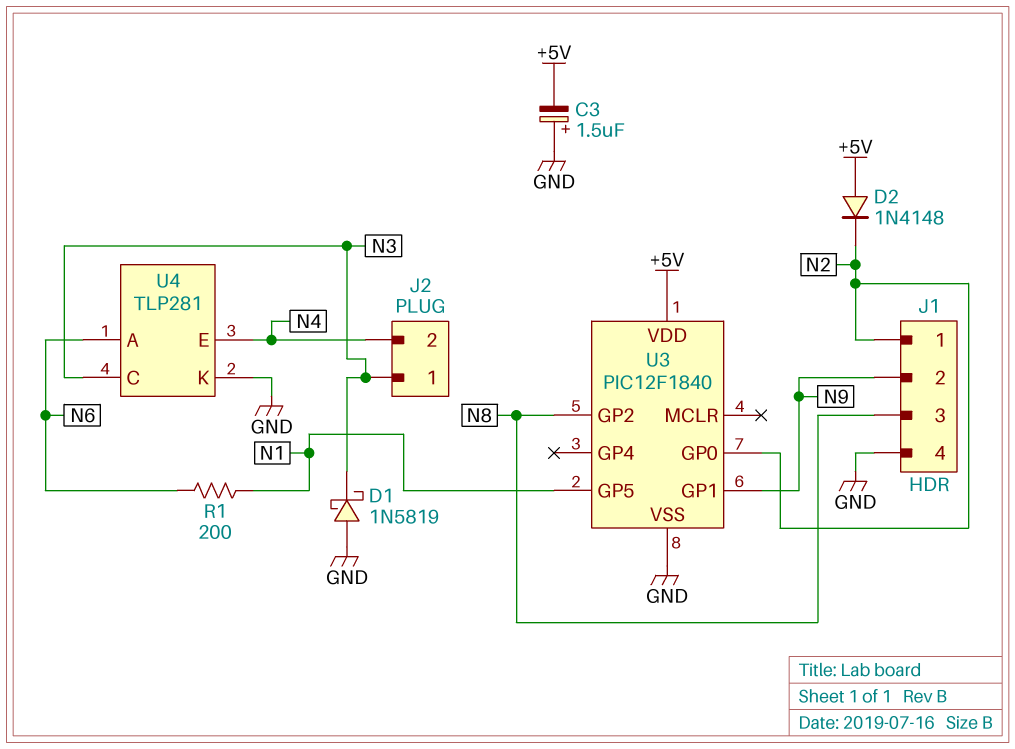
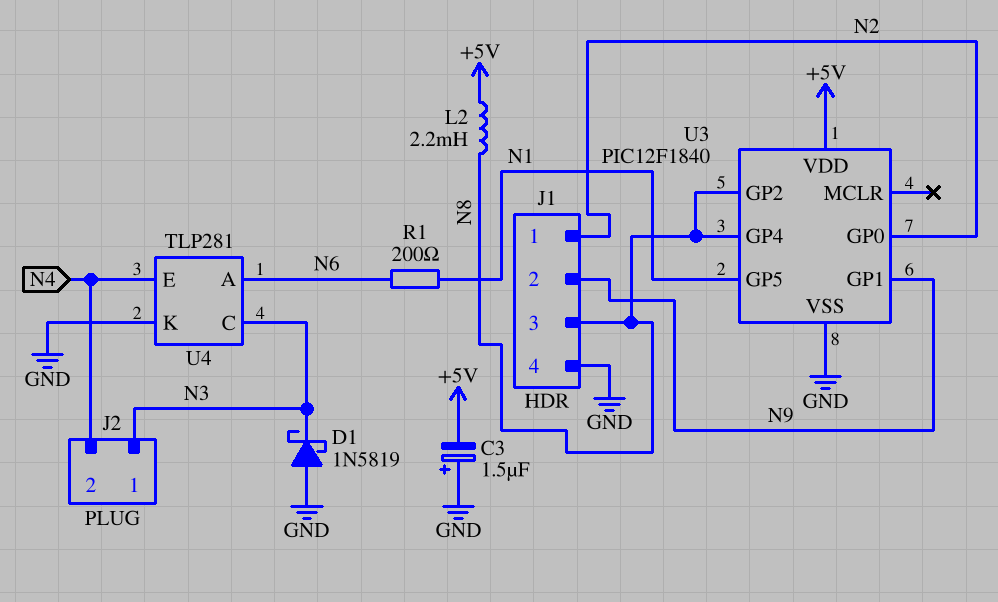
D2: diode 1N4148 (A +5V, K N2) -> none
L2: none -> 2.2mH (+5V, N8)
U3 pin GP4: none -> N8

